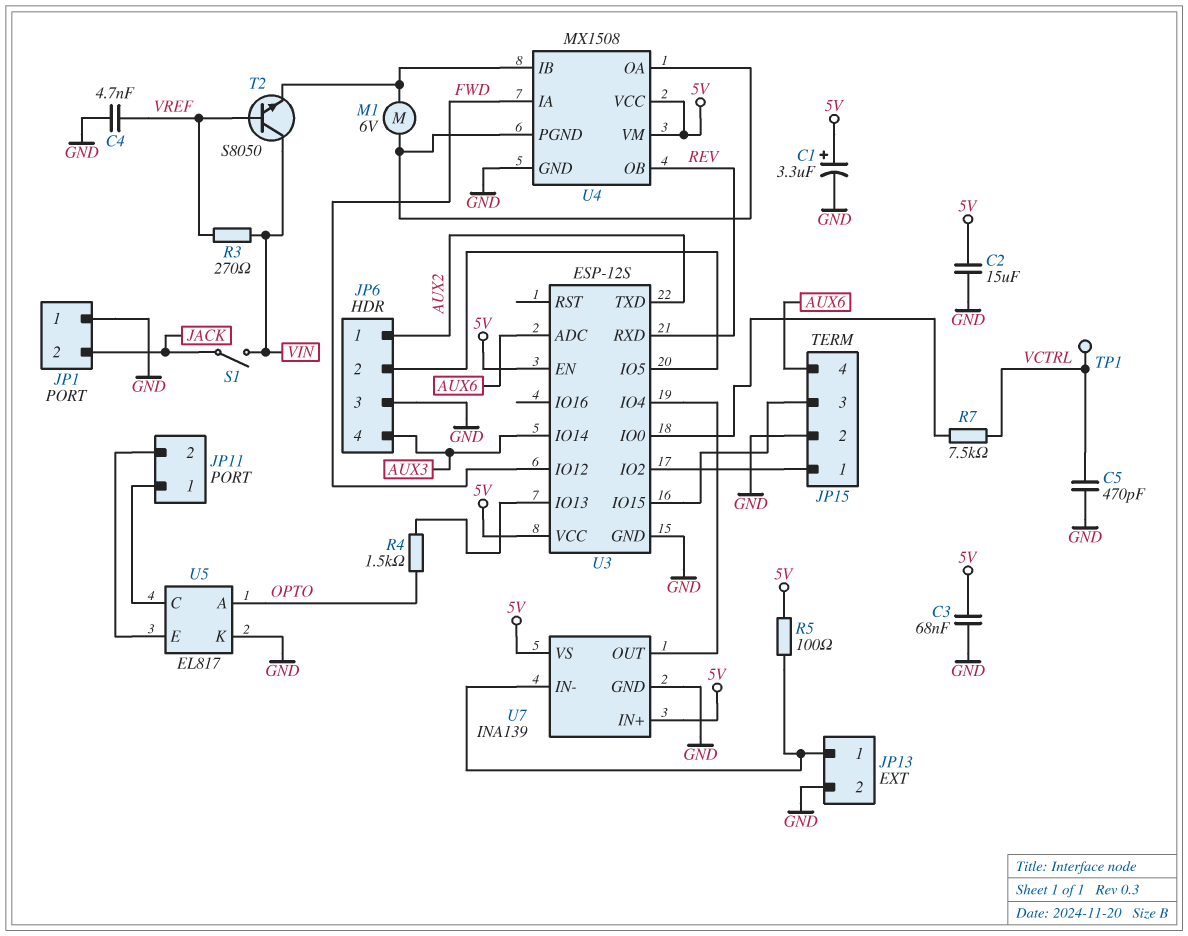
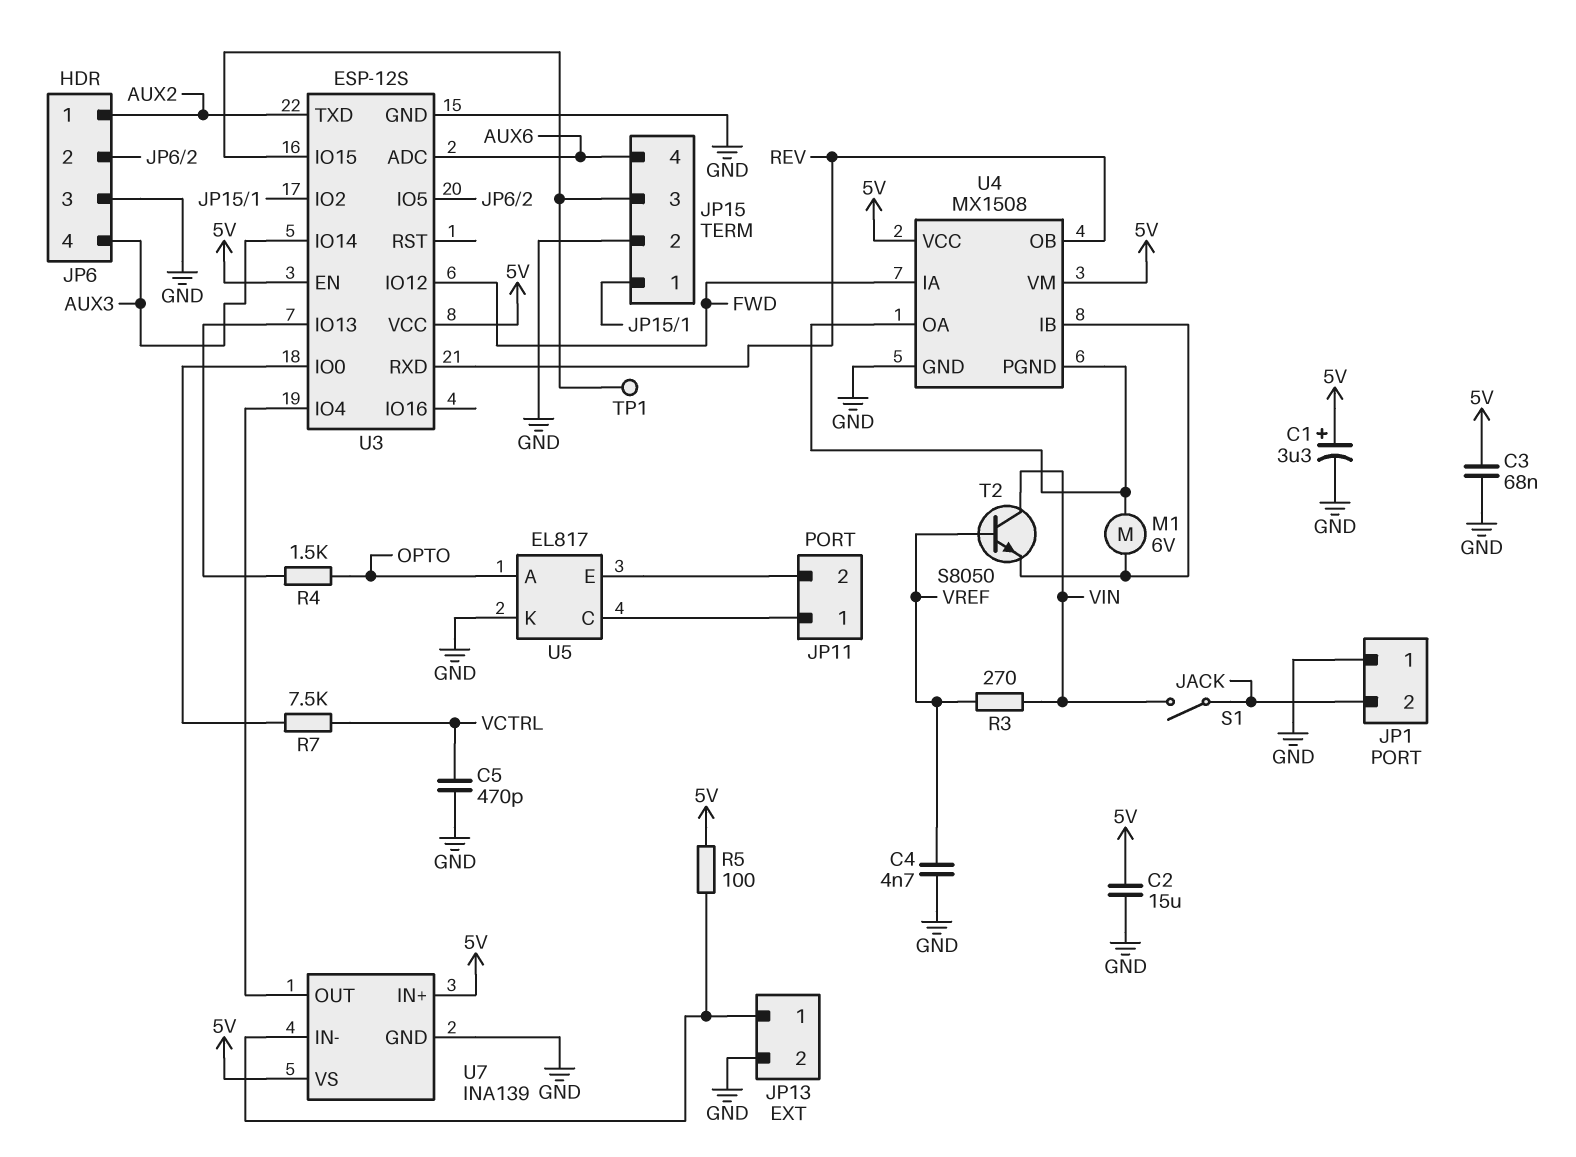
TP1: test point (VCTRL) -> test point (JP15/3)

